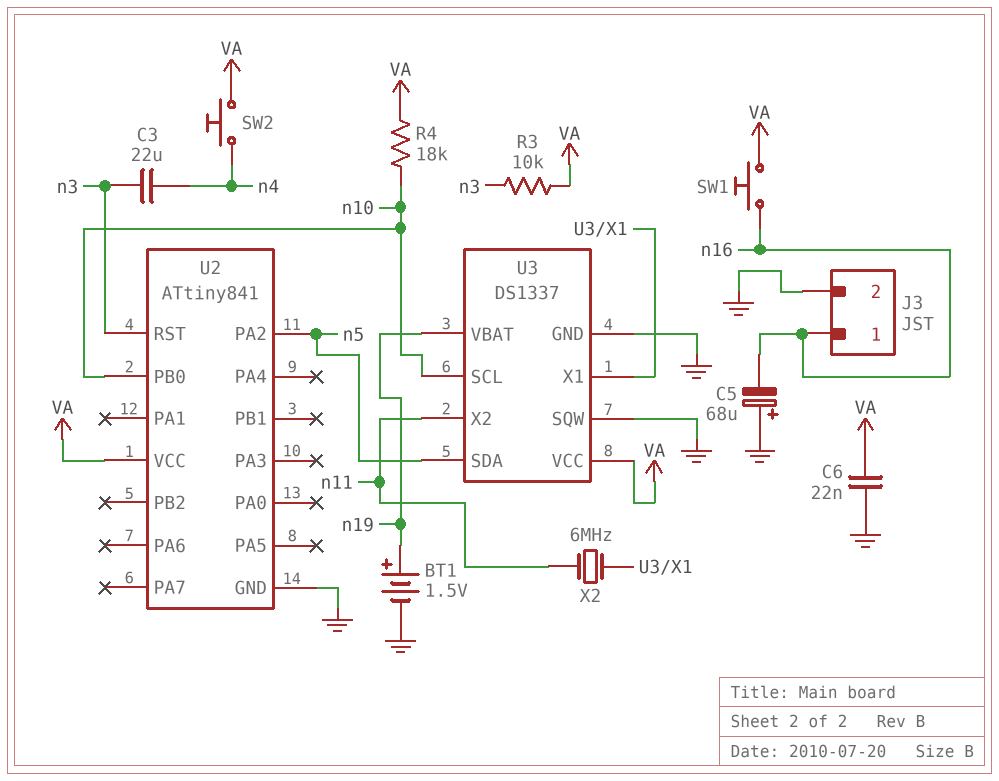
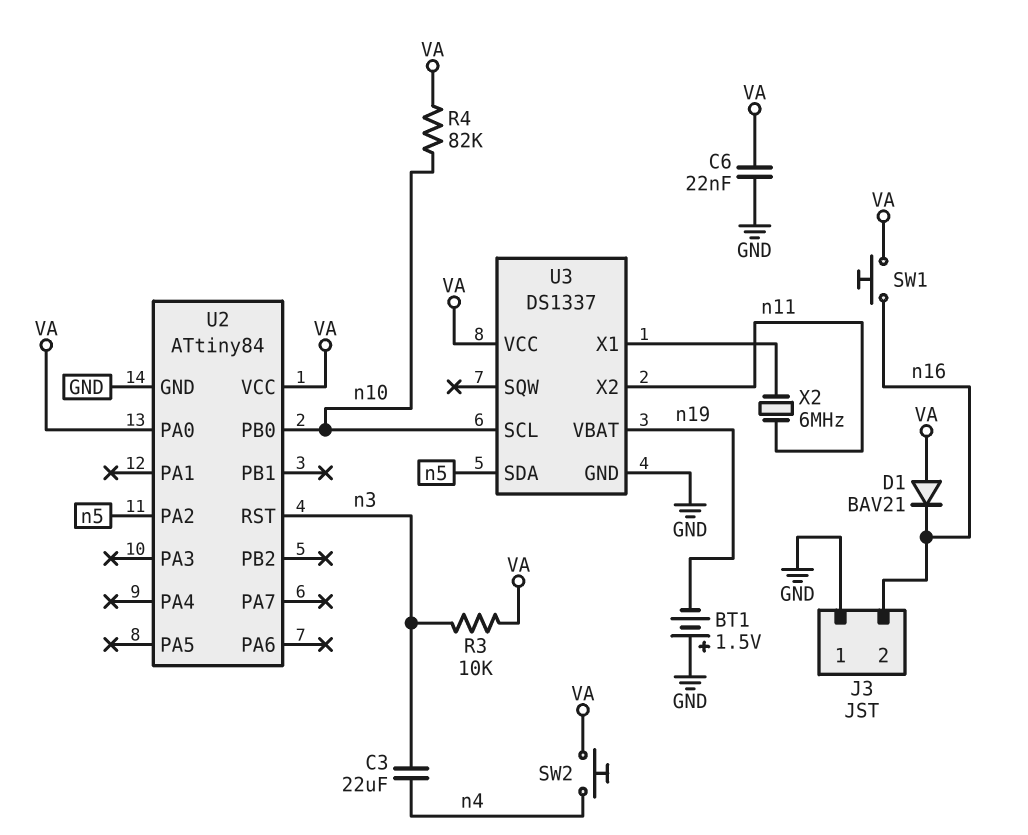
BT1: 1.5V (plus n19, minus GND) -> 1.5V (plus GND, minus n19)
C5: 68uF (plus GND, minus n16) -> none
D1: none -> diode BAV21 (A VA, K n16)
J3 pin 1: n16 -> GND
J3 pin 2: GND -> n16
R4: 18k (VA, n10) -> 82k (VA, n10)
U2: ATtiny841 -> ATtiny84
U2 pin PA0: none -> VA
U3 pin SQW: GND -> none

